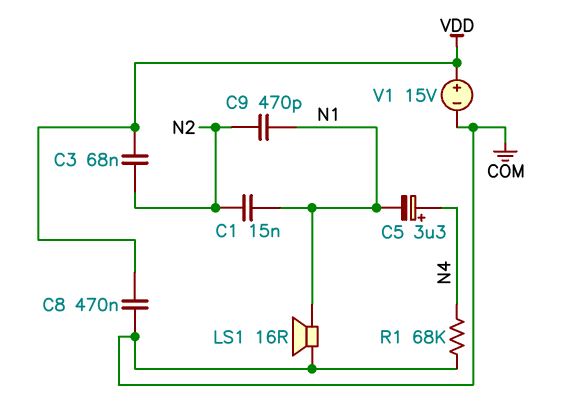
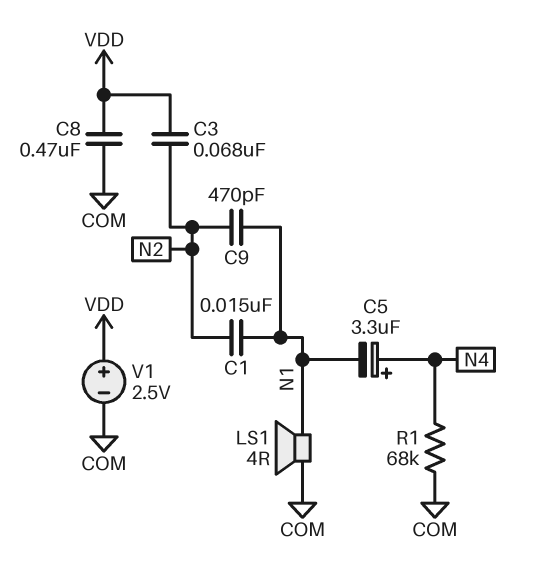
LS1: speaker 16R (COM, N1) -> speaker 4R (COM, N1)
V1: 15V (plus VDD, minus COM) -> 2.5V (plus VDD, minus COM)

